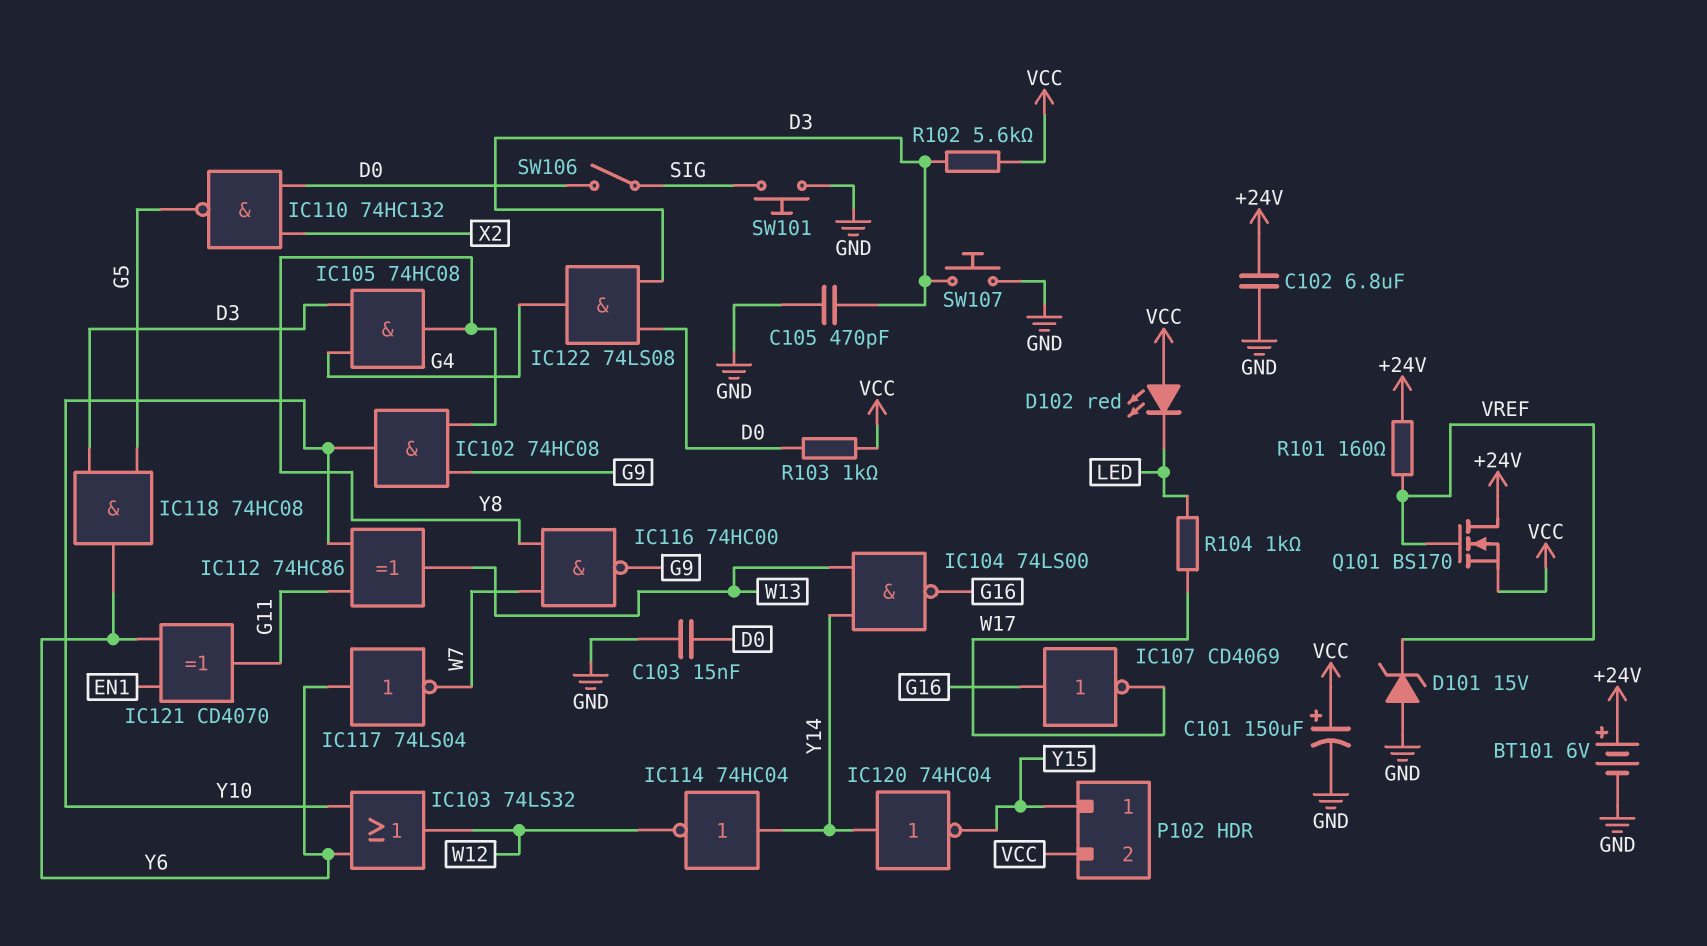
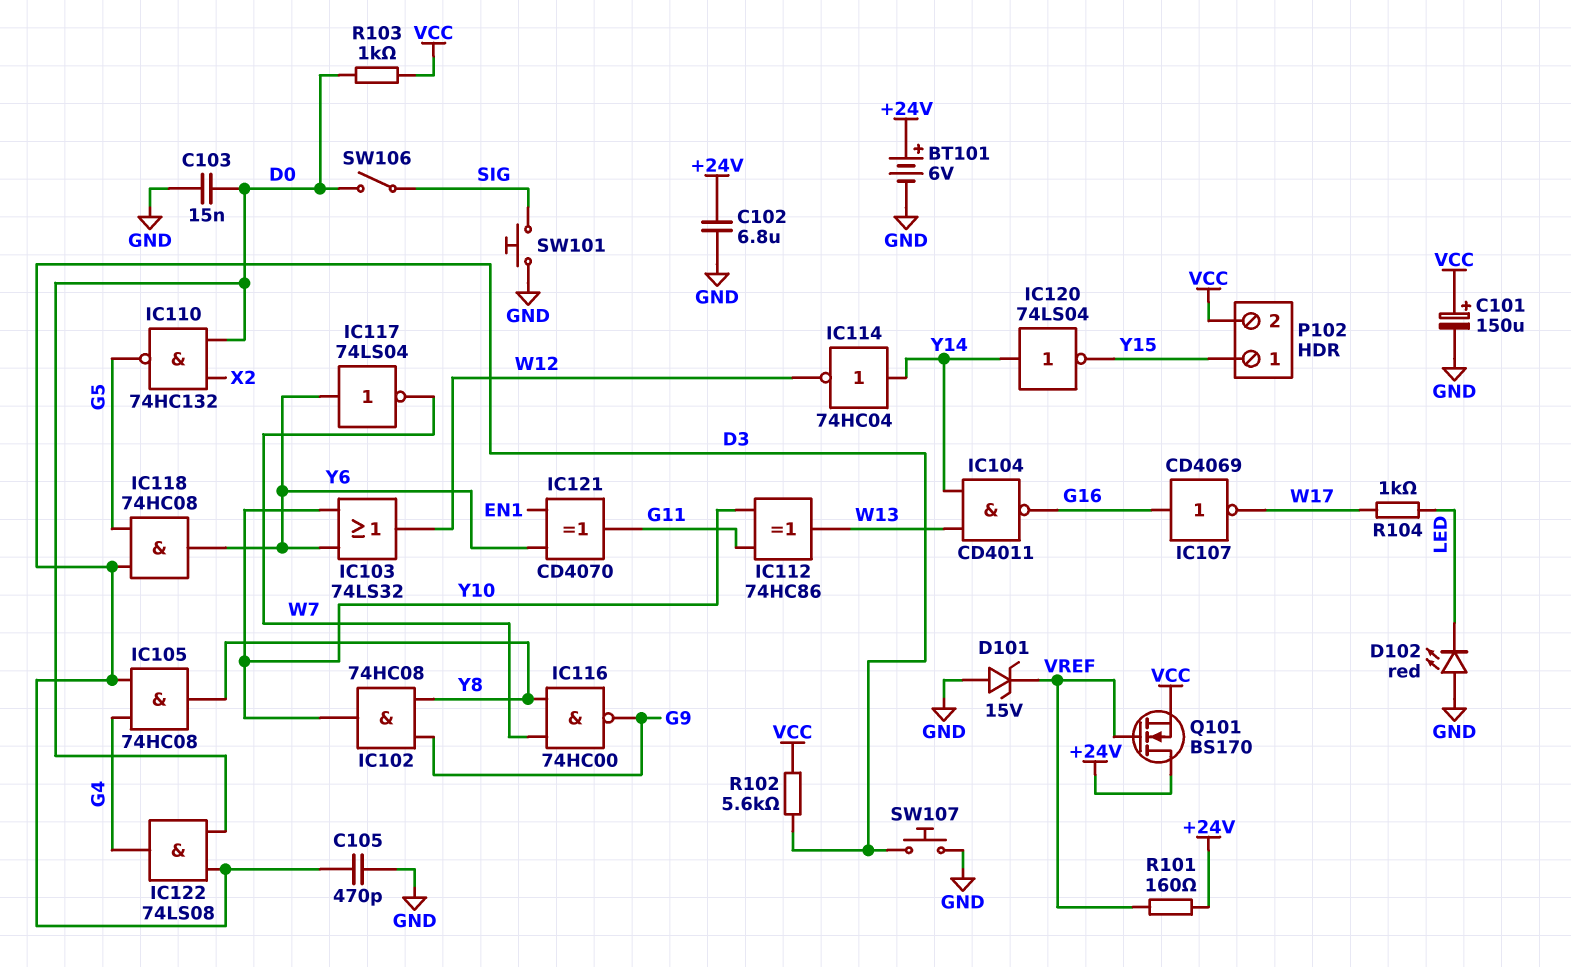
D102: LED red (A VCC, K LED) -> LED red (A GND, K LED)
IC104: NAND 74LS00 (in W13, in Y14, out G16) -> NAND CD4011 (in W13, in Y14, out G16)
IC120: NOT 74HC04 (in Y14, out Y15) -> NOT 74LS04 (in Y14, out Y15)

